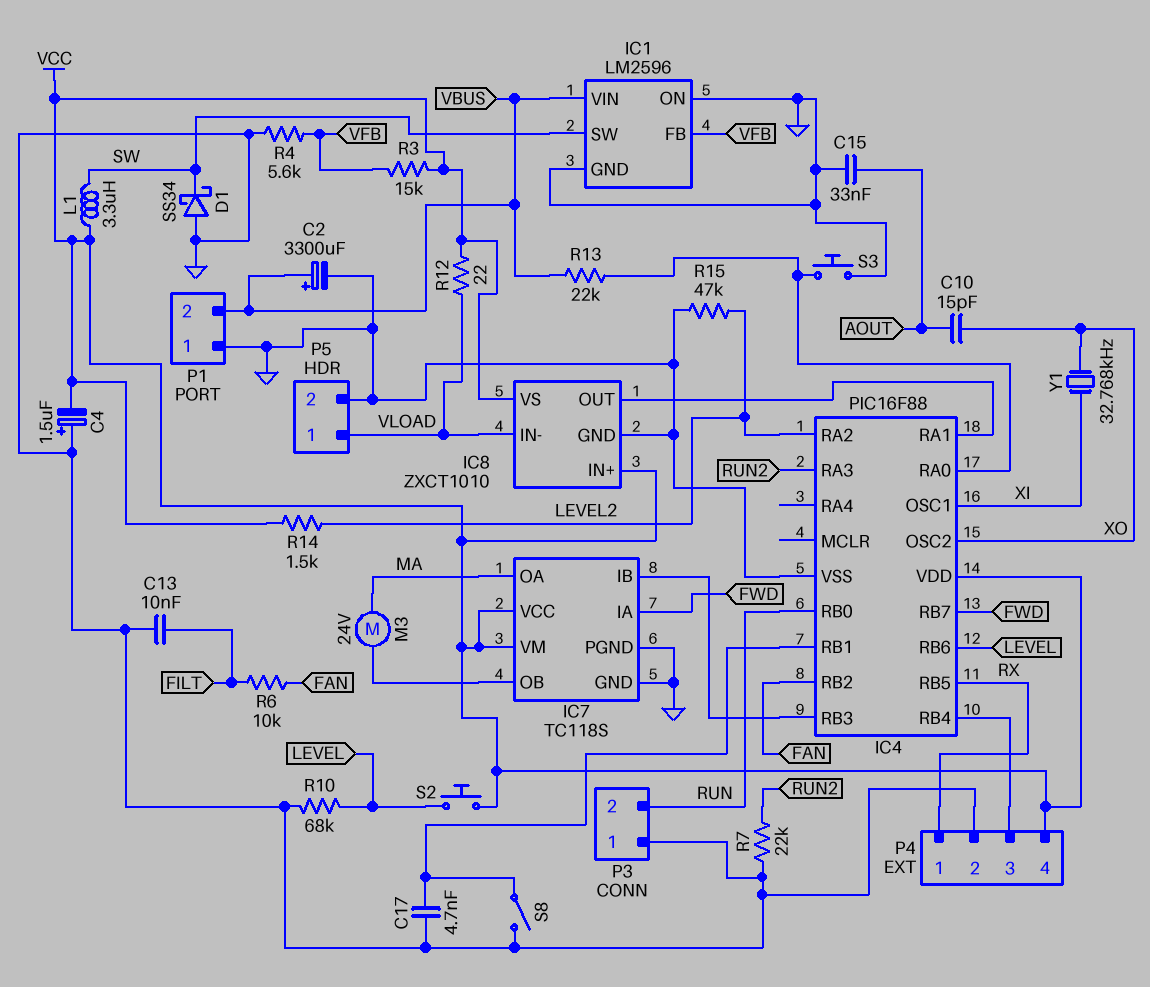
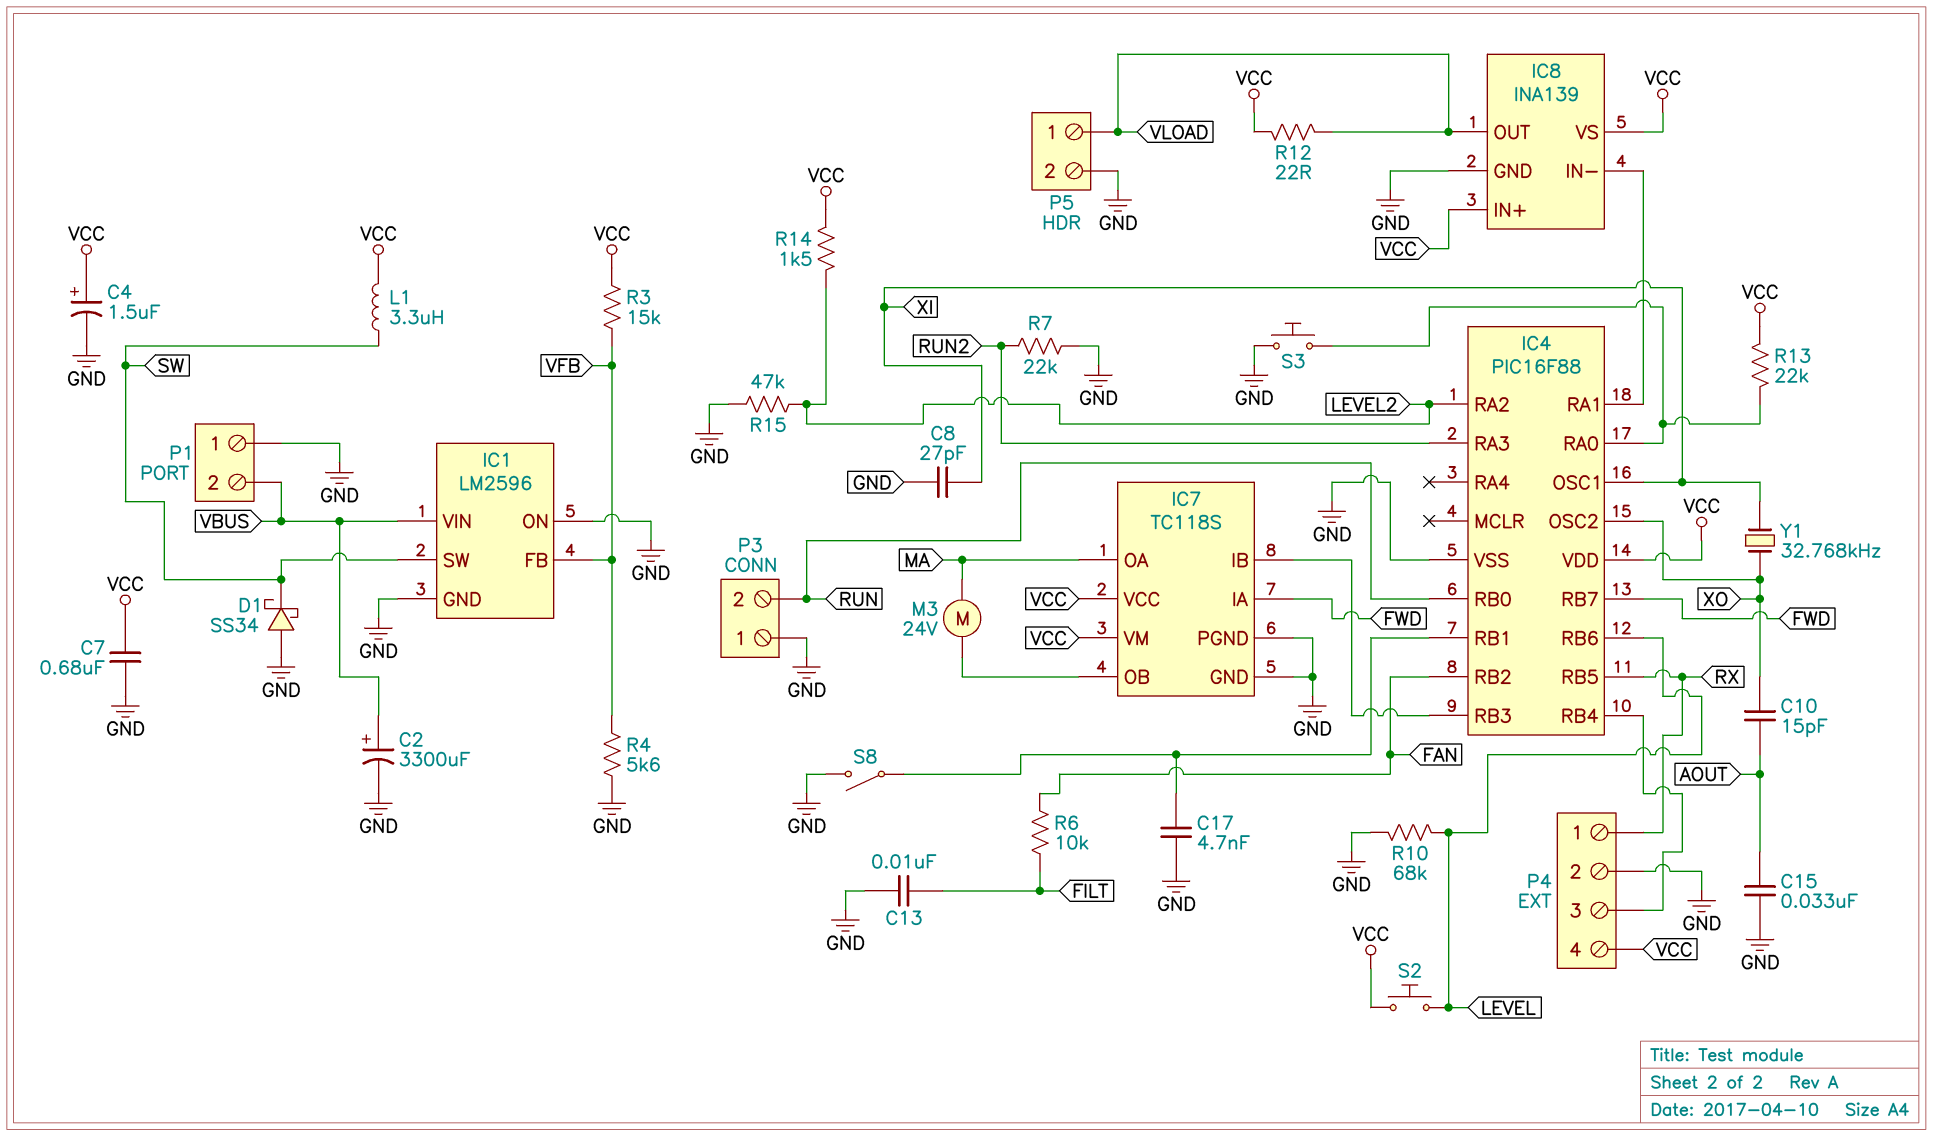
C4: 1.5uF (plus GND, minus VCC) -> 1.5uF (plus VCC, minus GND)
C7: none -> 680nF (GND, VCC)
C8: none -> 27pF (GND, XI)
IC8: ZXCT1010 -> INA139
IC8 pin IN-: VLOAD -> IC4/RA1
IC8 pin OUT: IC4/RA1 -> VLOAD
R13: 22k (IC4/RA0, VBUS) -> 22k (IC4/RA0, VCC)

